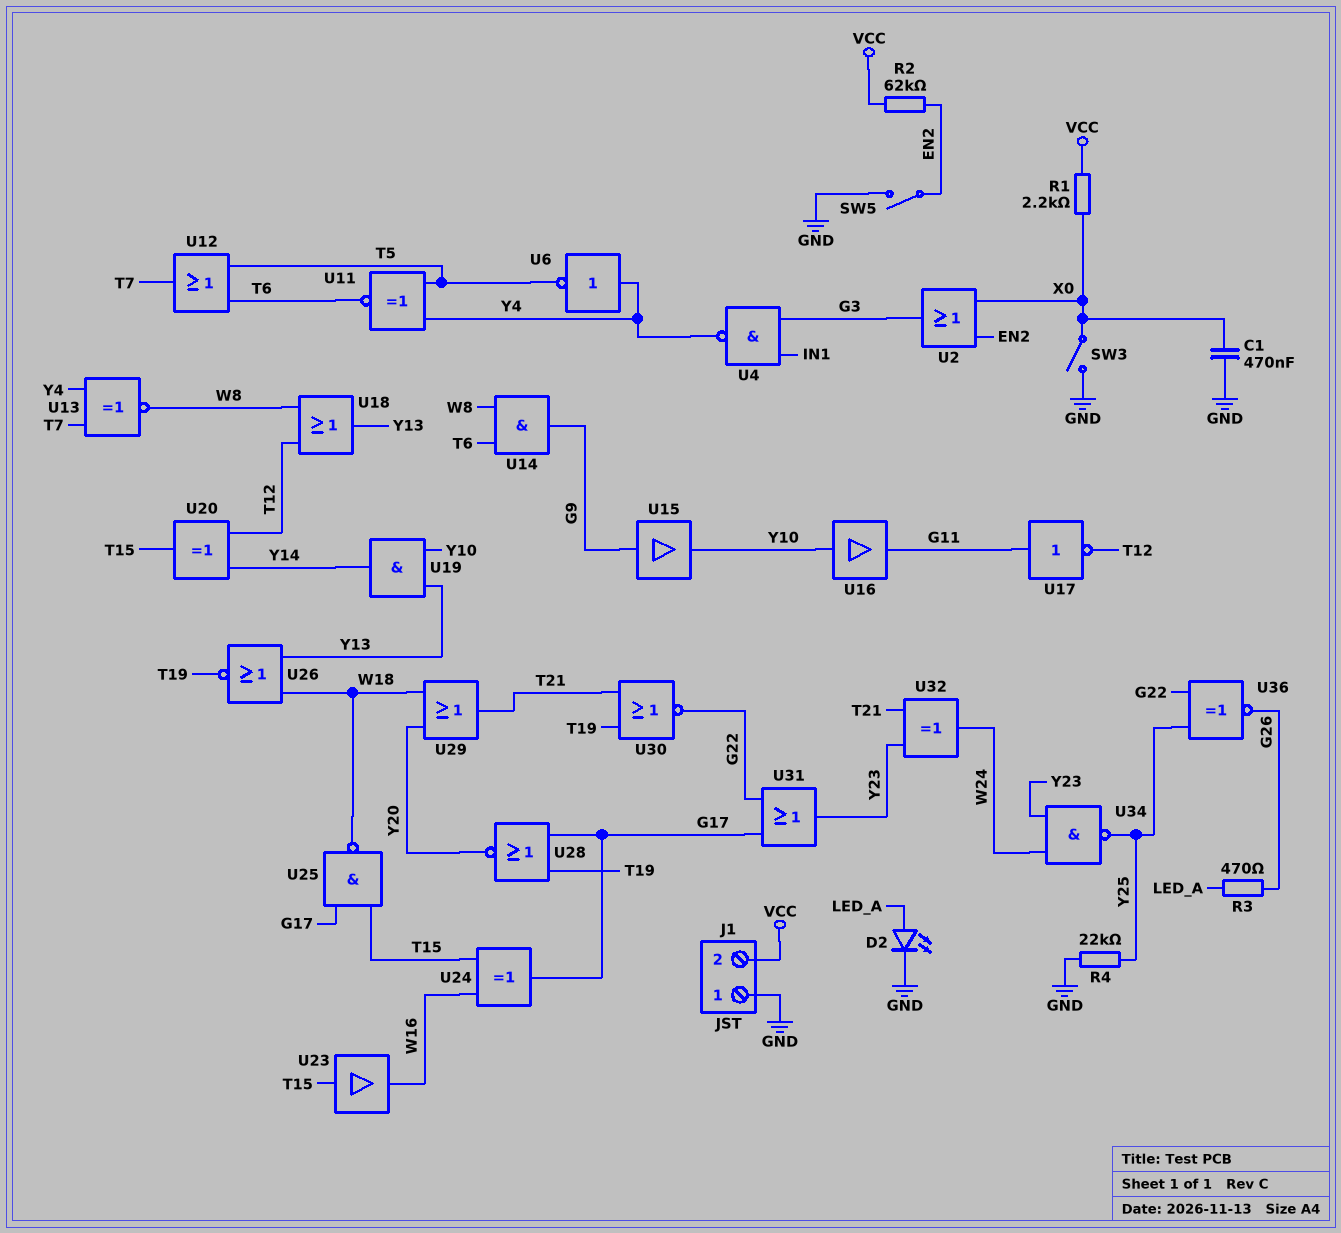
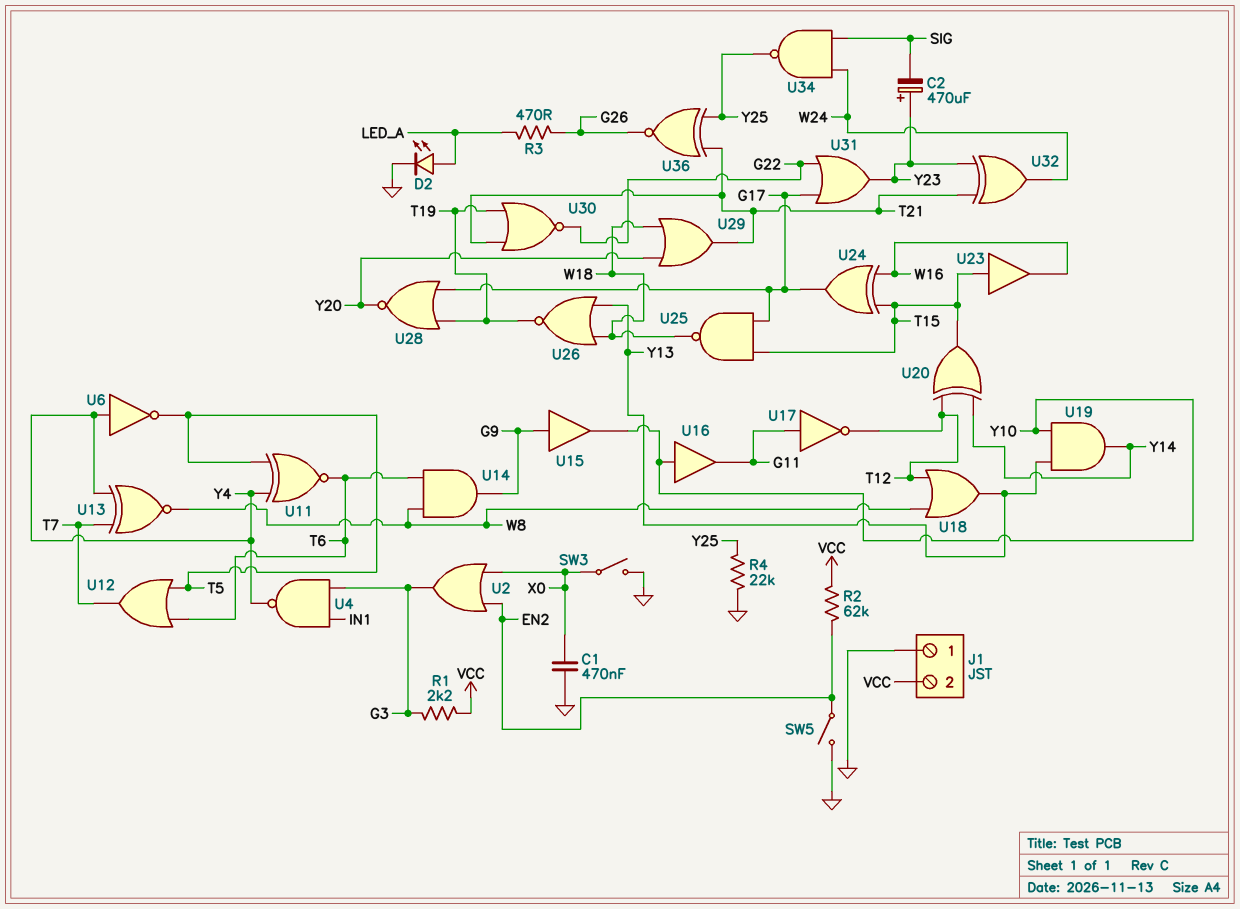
C2: none -> 470uF (plus Y23, minus SIG)
R1: 2.2k (VCC, X0) -> 2.2k (G3, VCC)
U34: NAND (in W24, in Y23, out Y25) -> NAND (in SIG, in W24, out Y25)
U36: XNOR (in G22, in Y25, out G26) -> XNOR (in T21, in Y25, out G26)

